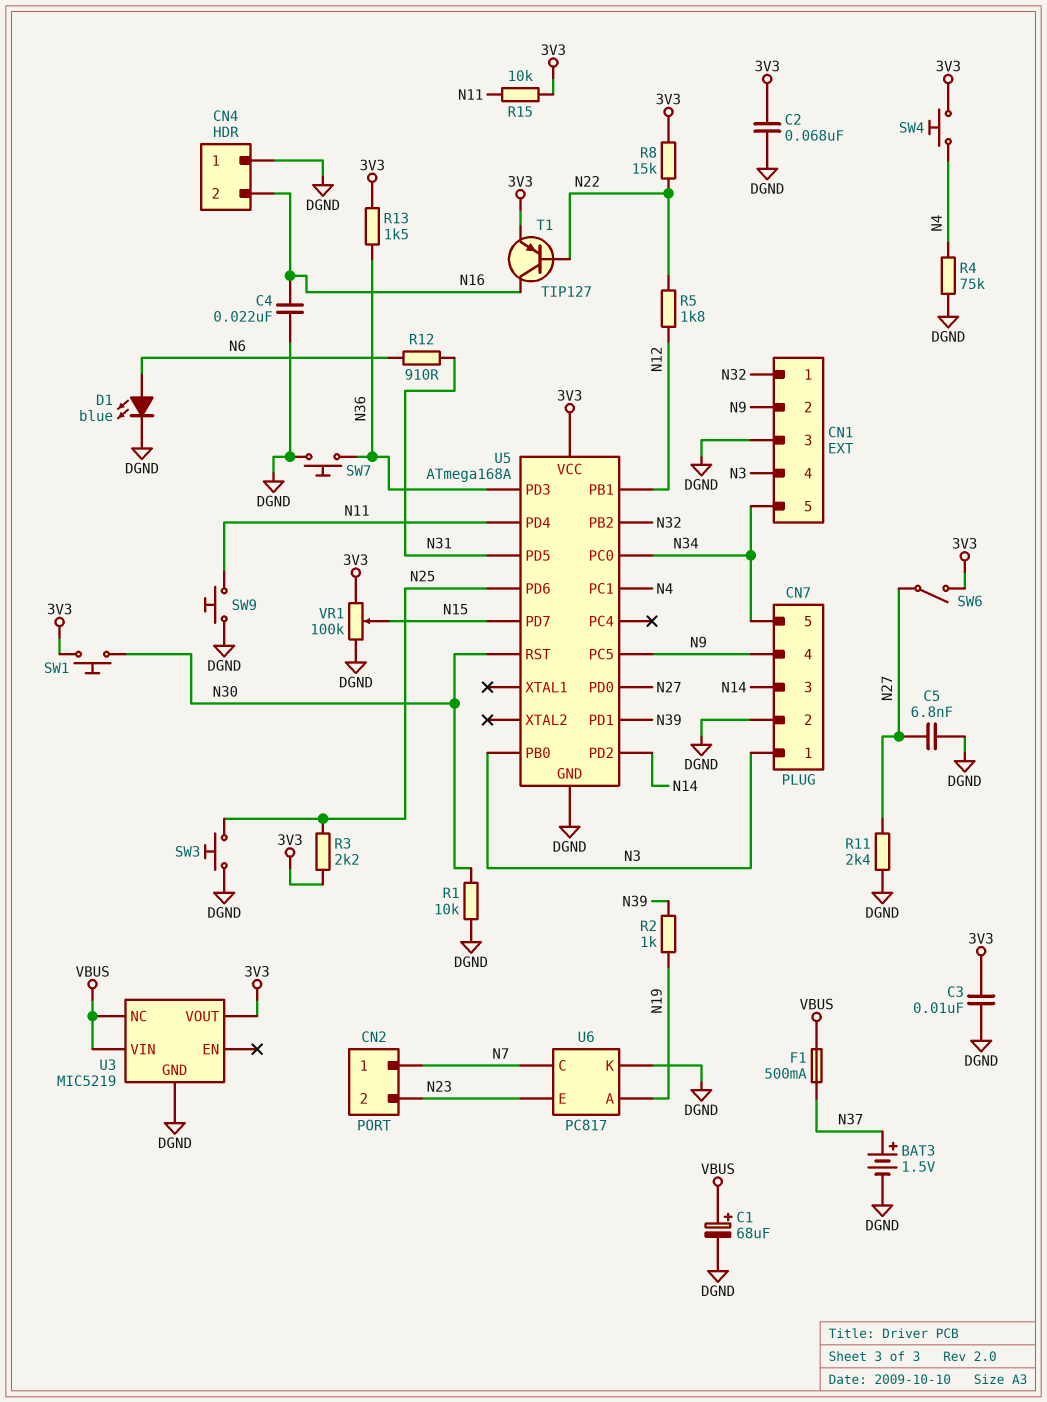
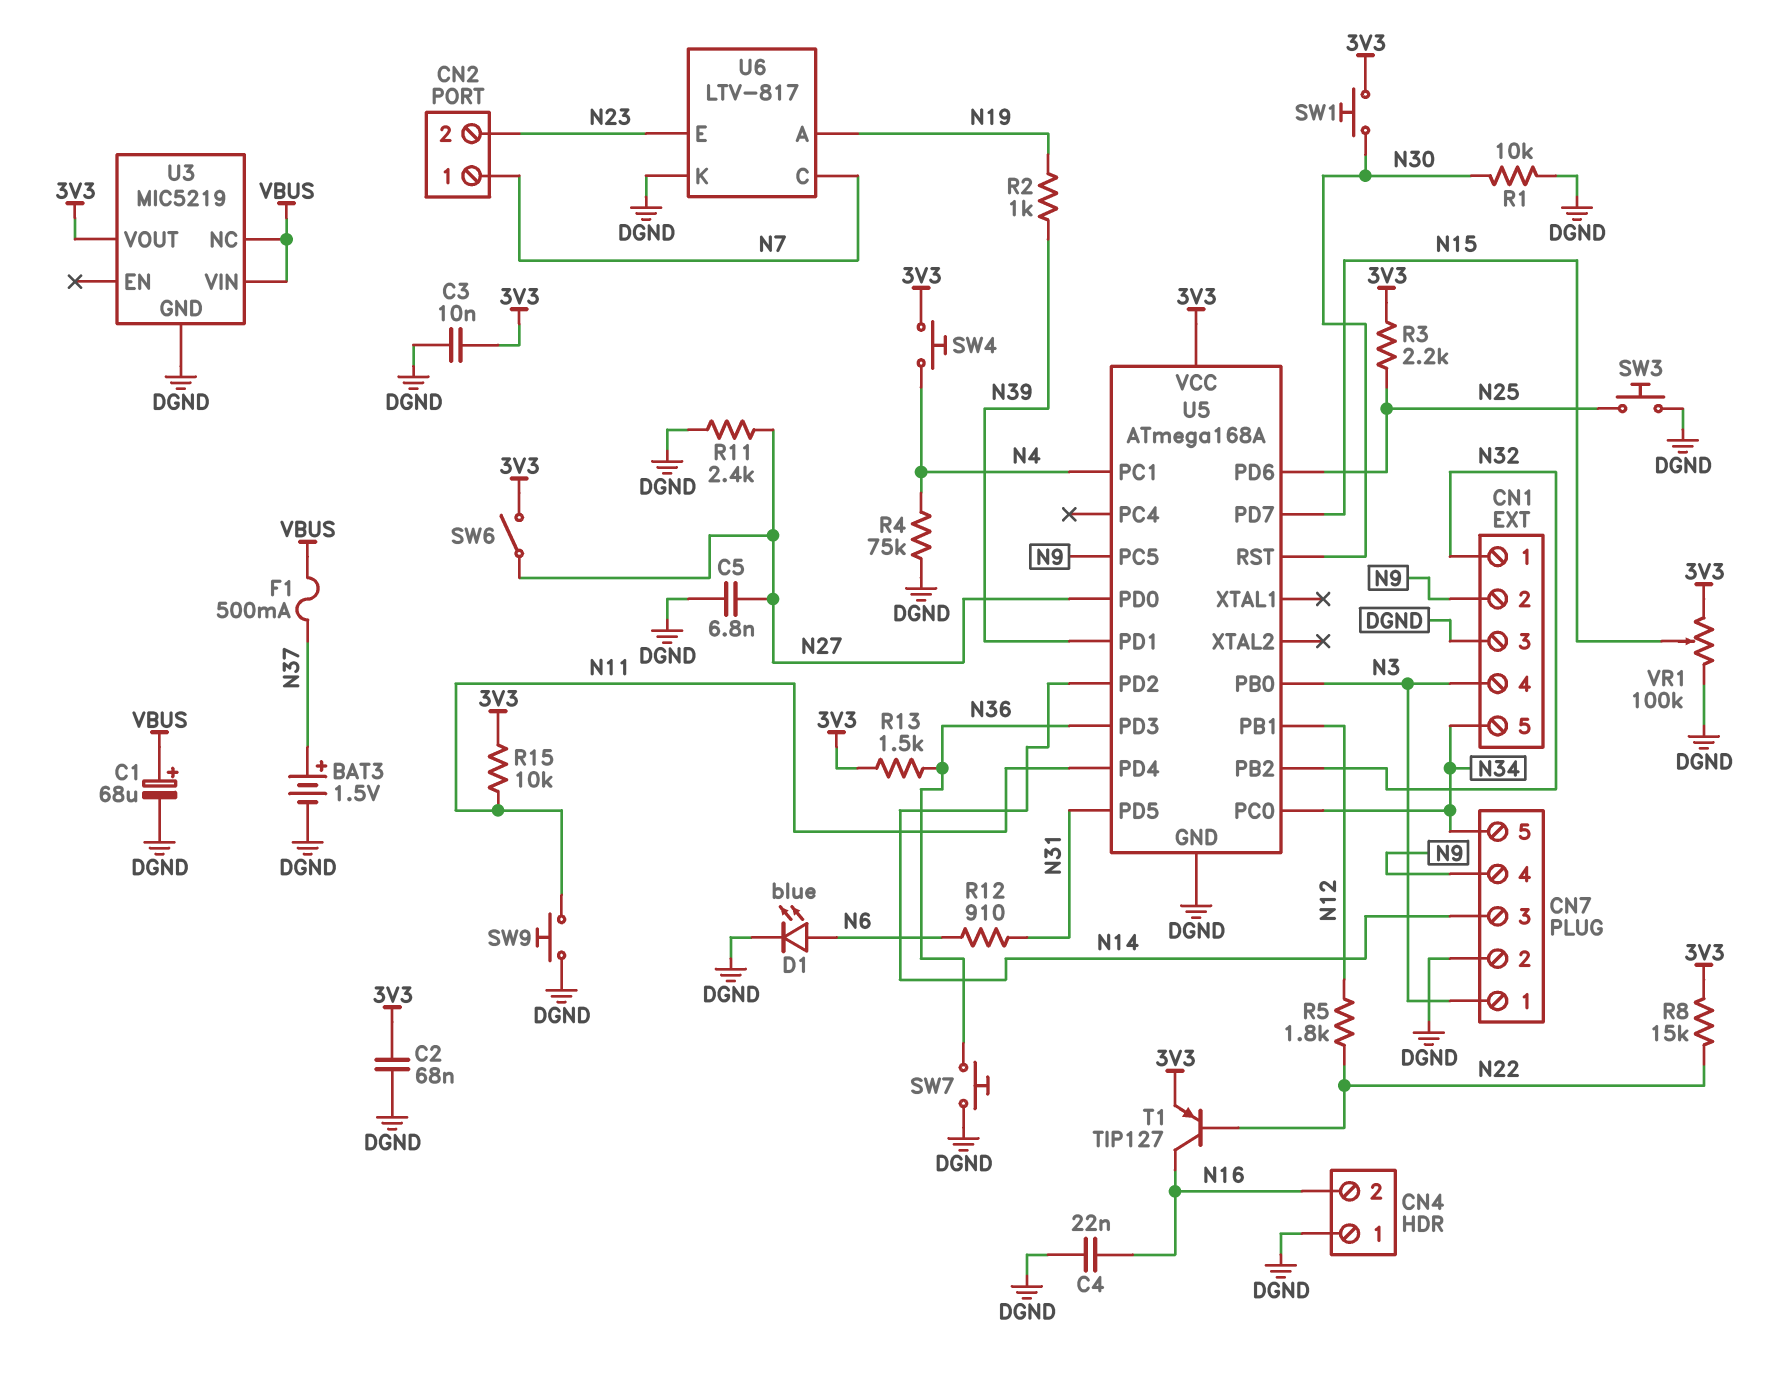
U6: PC817 -> LTV-817

